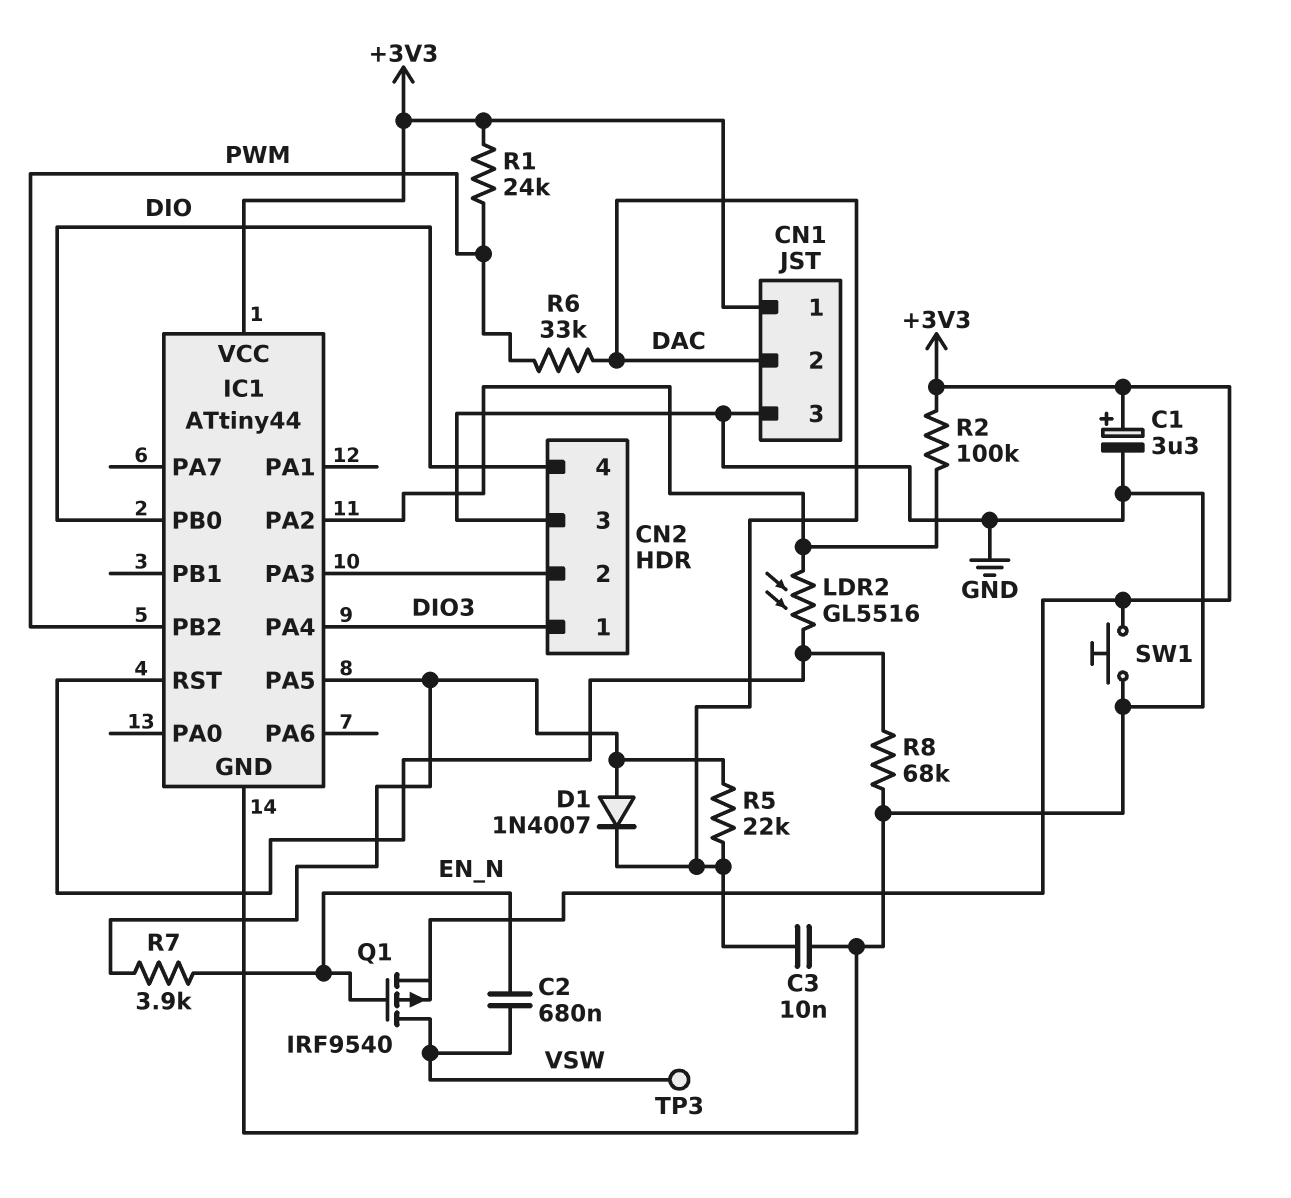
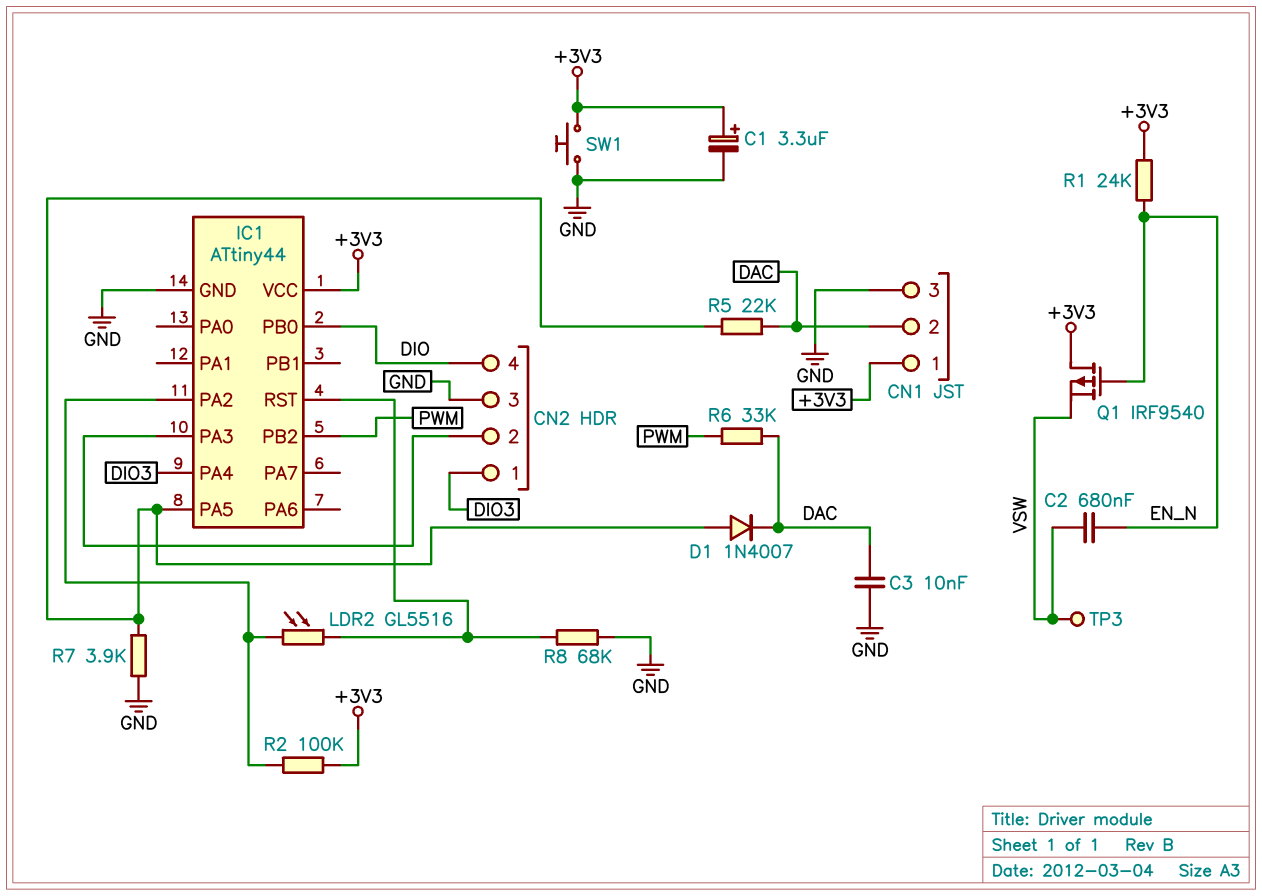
Q1: PMOS IRF9540 (G EN_N, D VSW, S +3V3) -> PMOS IRF9540 (G EN_N, D +3V3, S VSW)
R1: 24k (+3V3, PWM) -> 24k (+3V3, EN_N)
R7: 3.9k (EN_N, IC1/PA5) -> 3.9k (GND, IC1/PA5)

